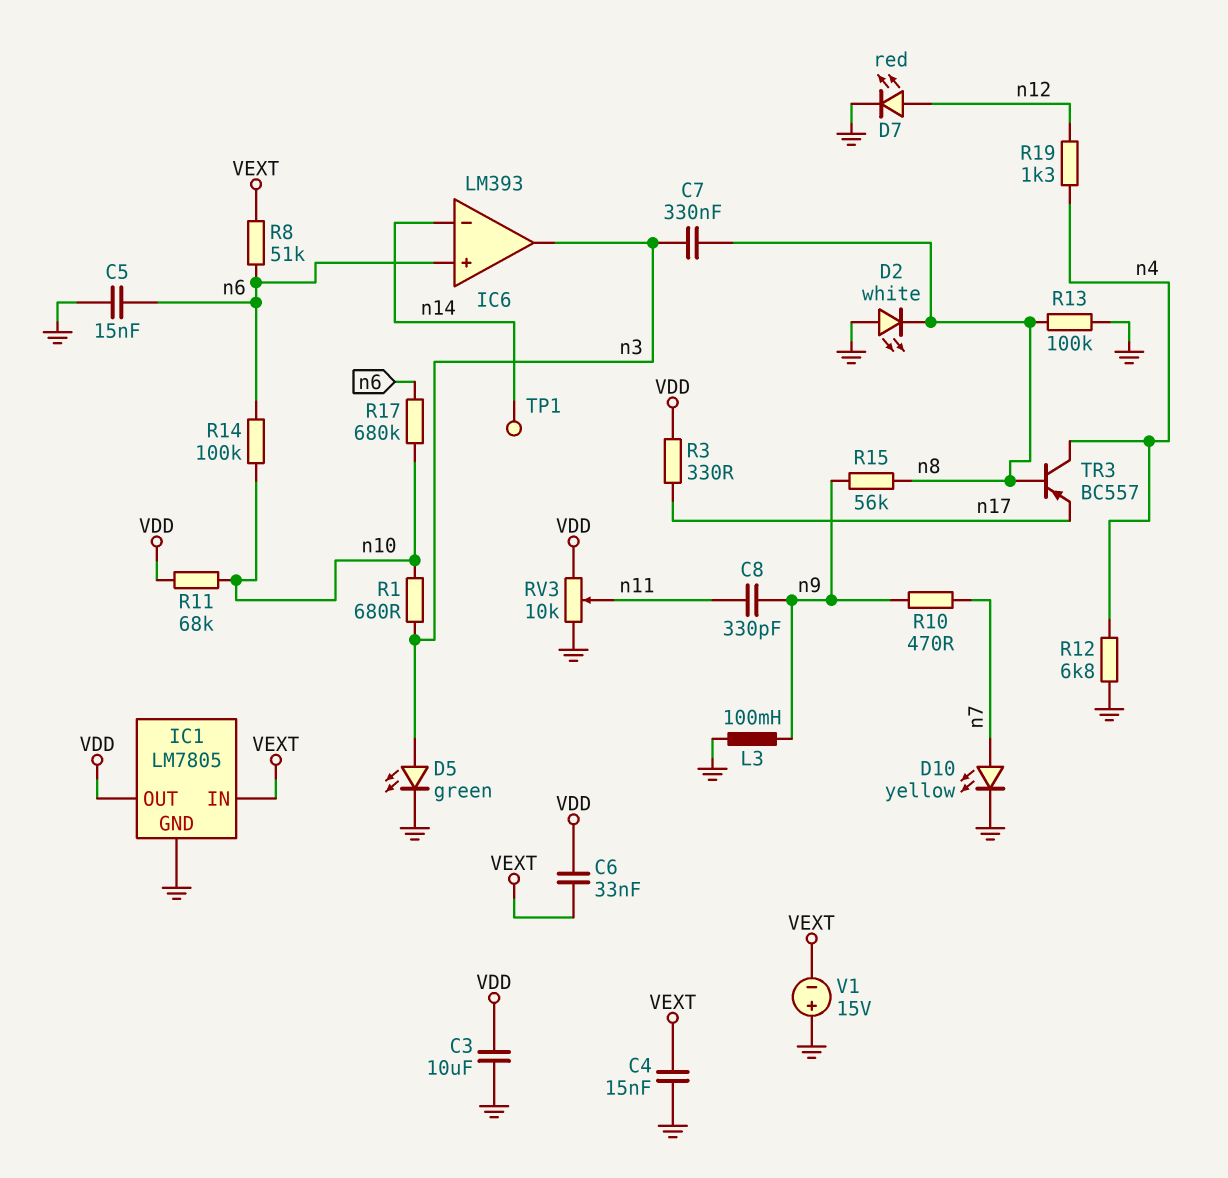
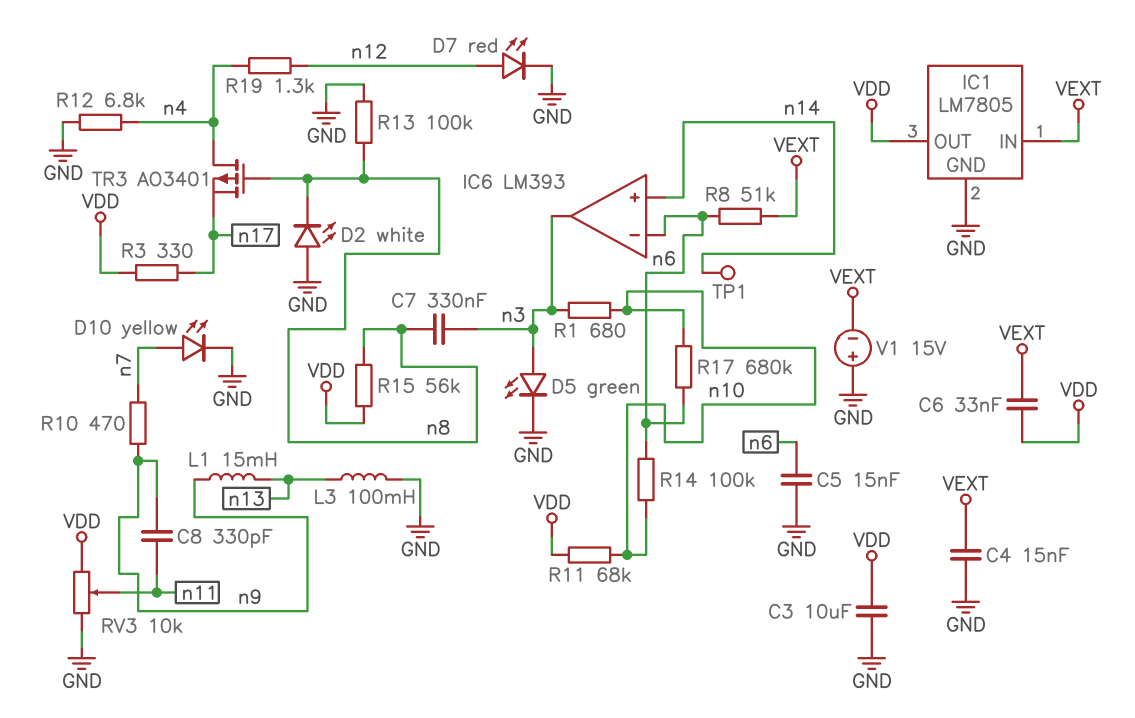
IC6 pin in+: n6 -> n14
IC6 pin in-: n14 -> n6
L1: none -> 15mH (n9, n13)
L3: 100mH (GND, n9) -> 100mH (GND, n13)
R15: 56k (n8, n9) -> 56k (VDD, n8)
TR3: PNP BC557 (B n8, C n4, E n17) -> PMOS AO3401 (G n8, D n4, S n17)

